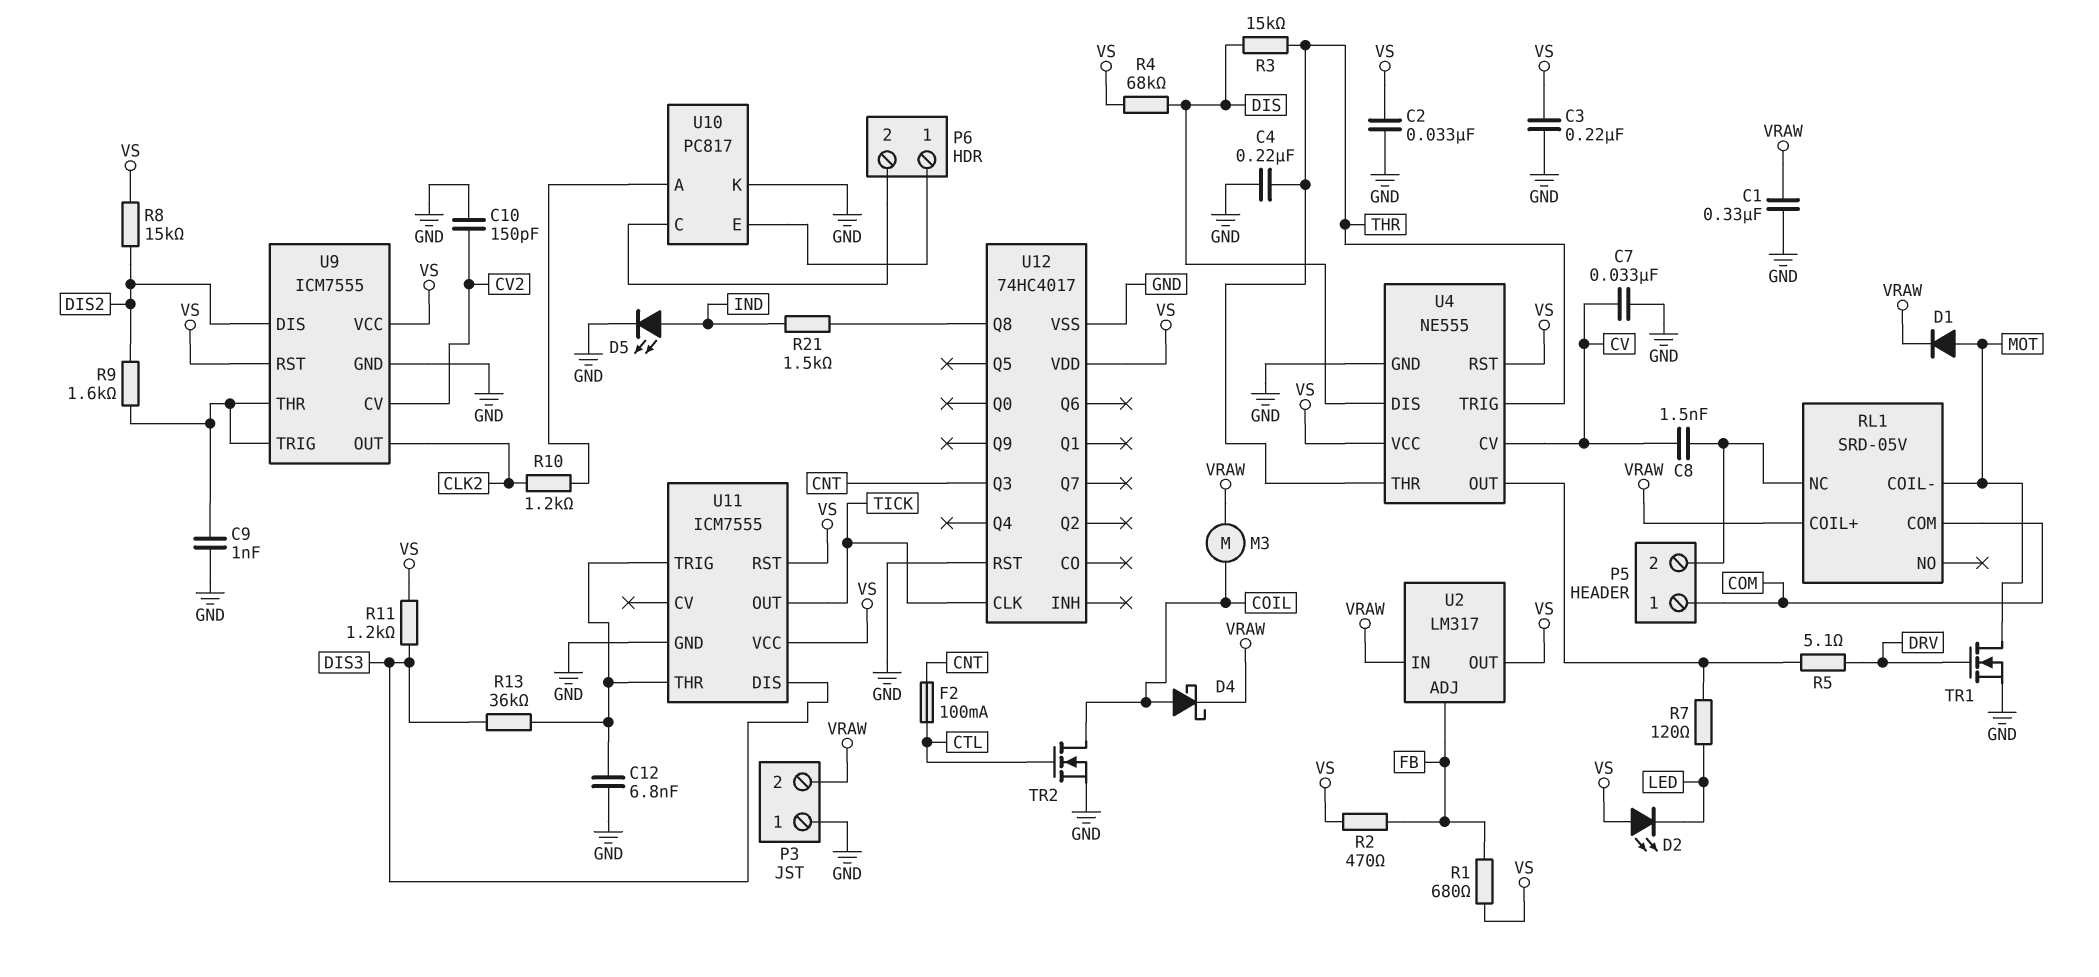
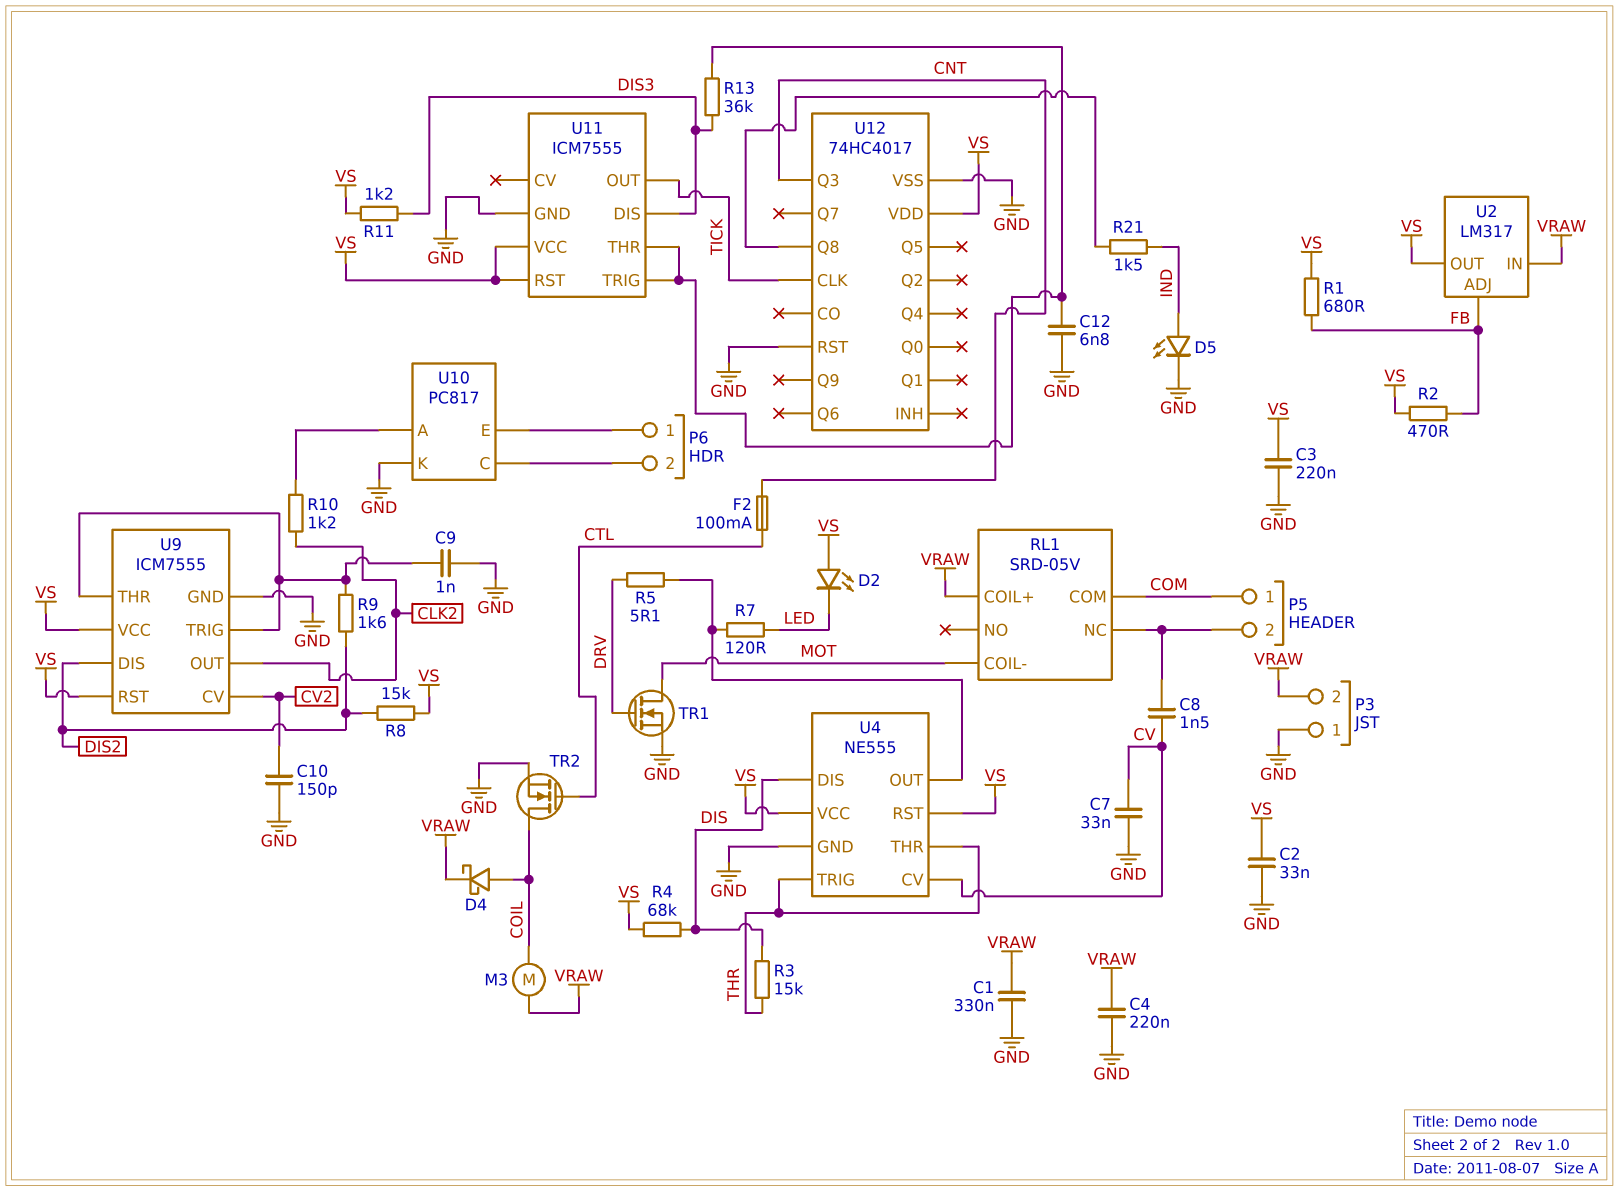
C4: 220nF (GND, THR) -> 220nF (GND, VRAW)
D1: diode (A MOT, K VRAW) -> none

